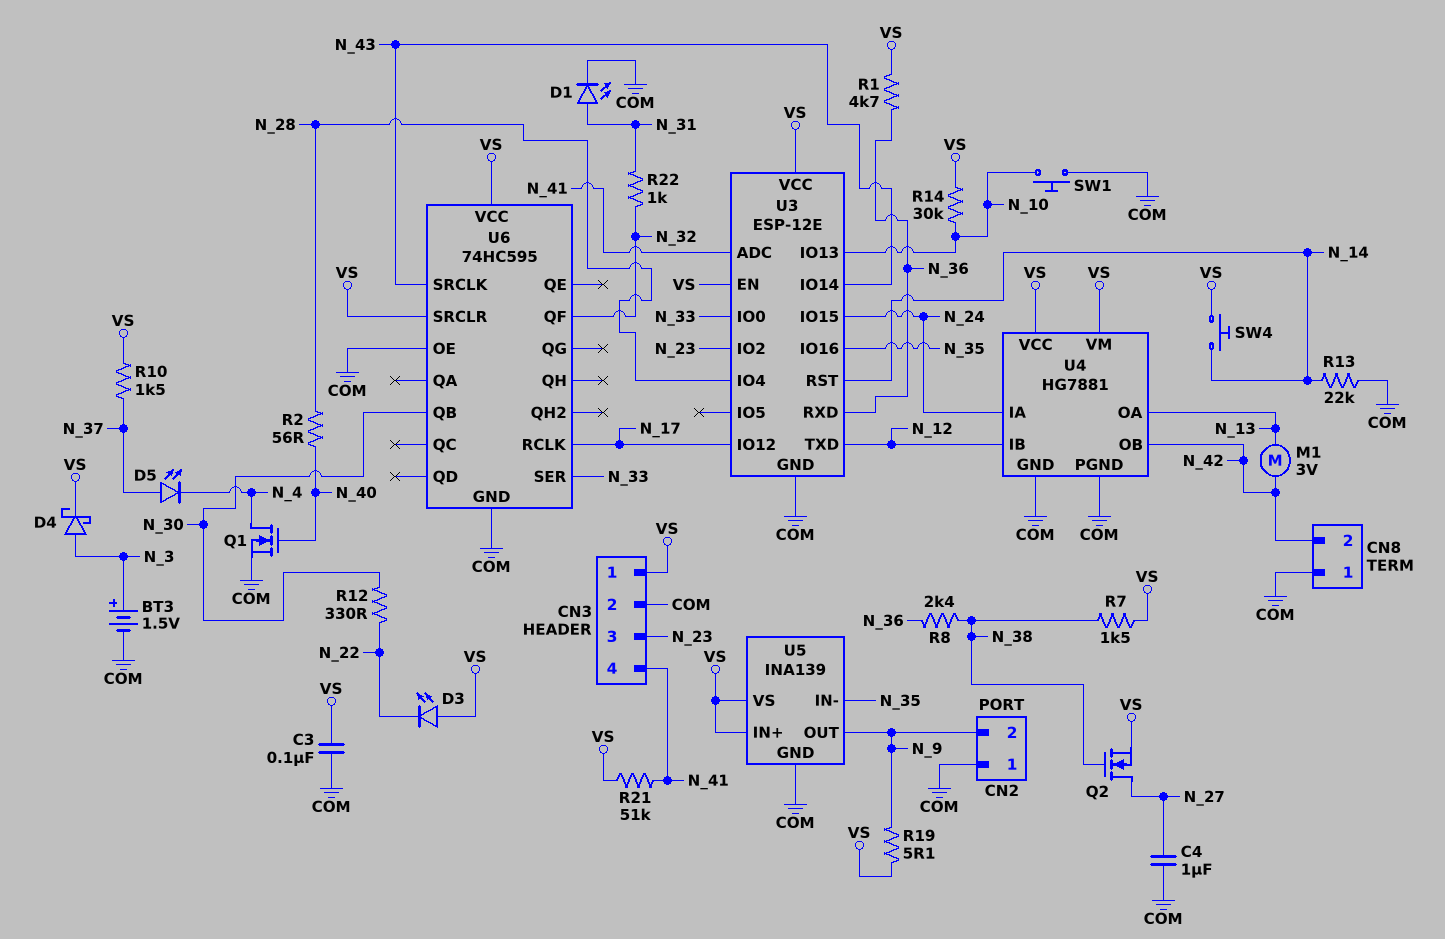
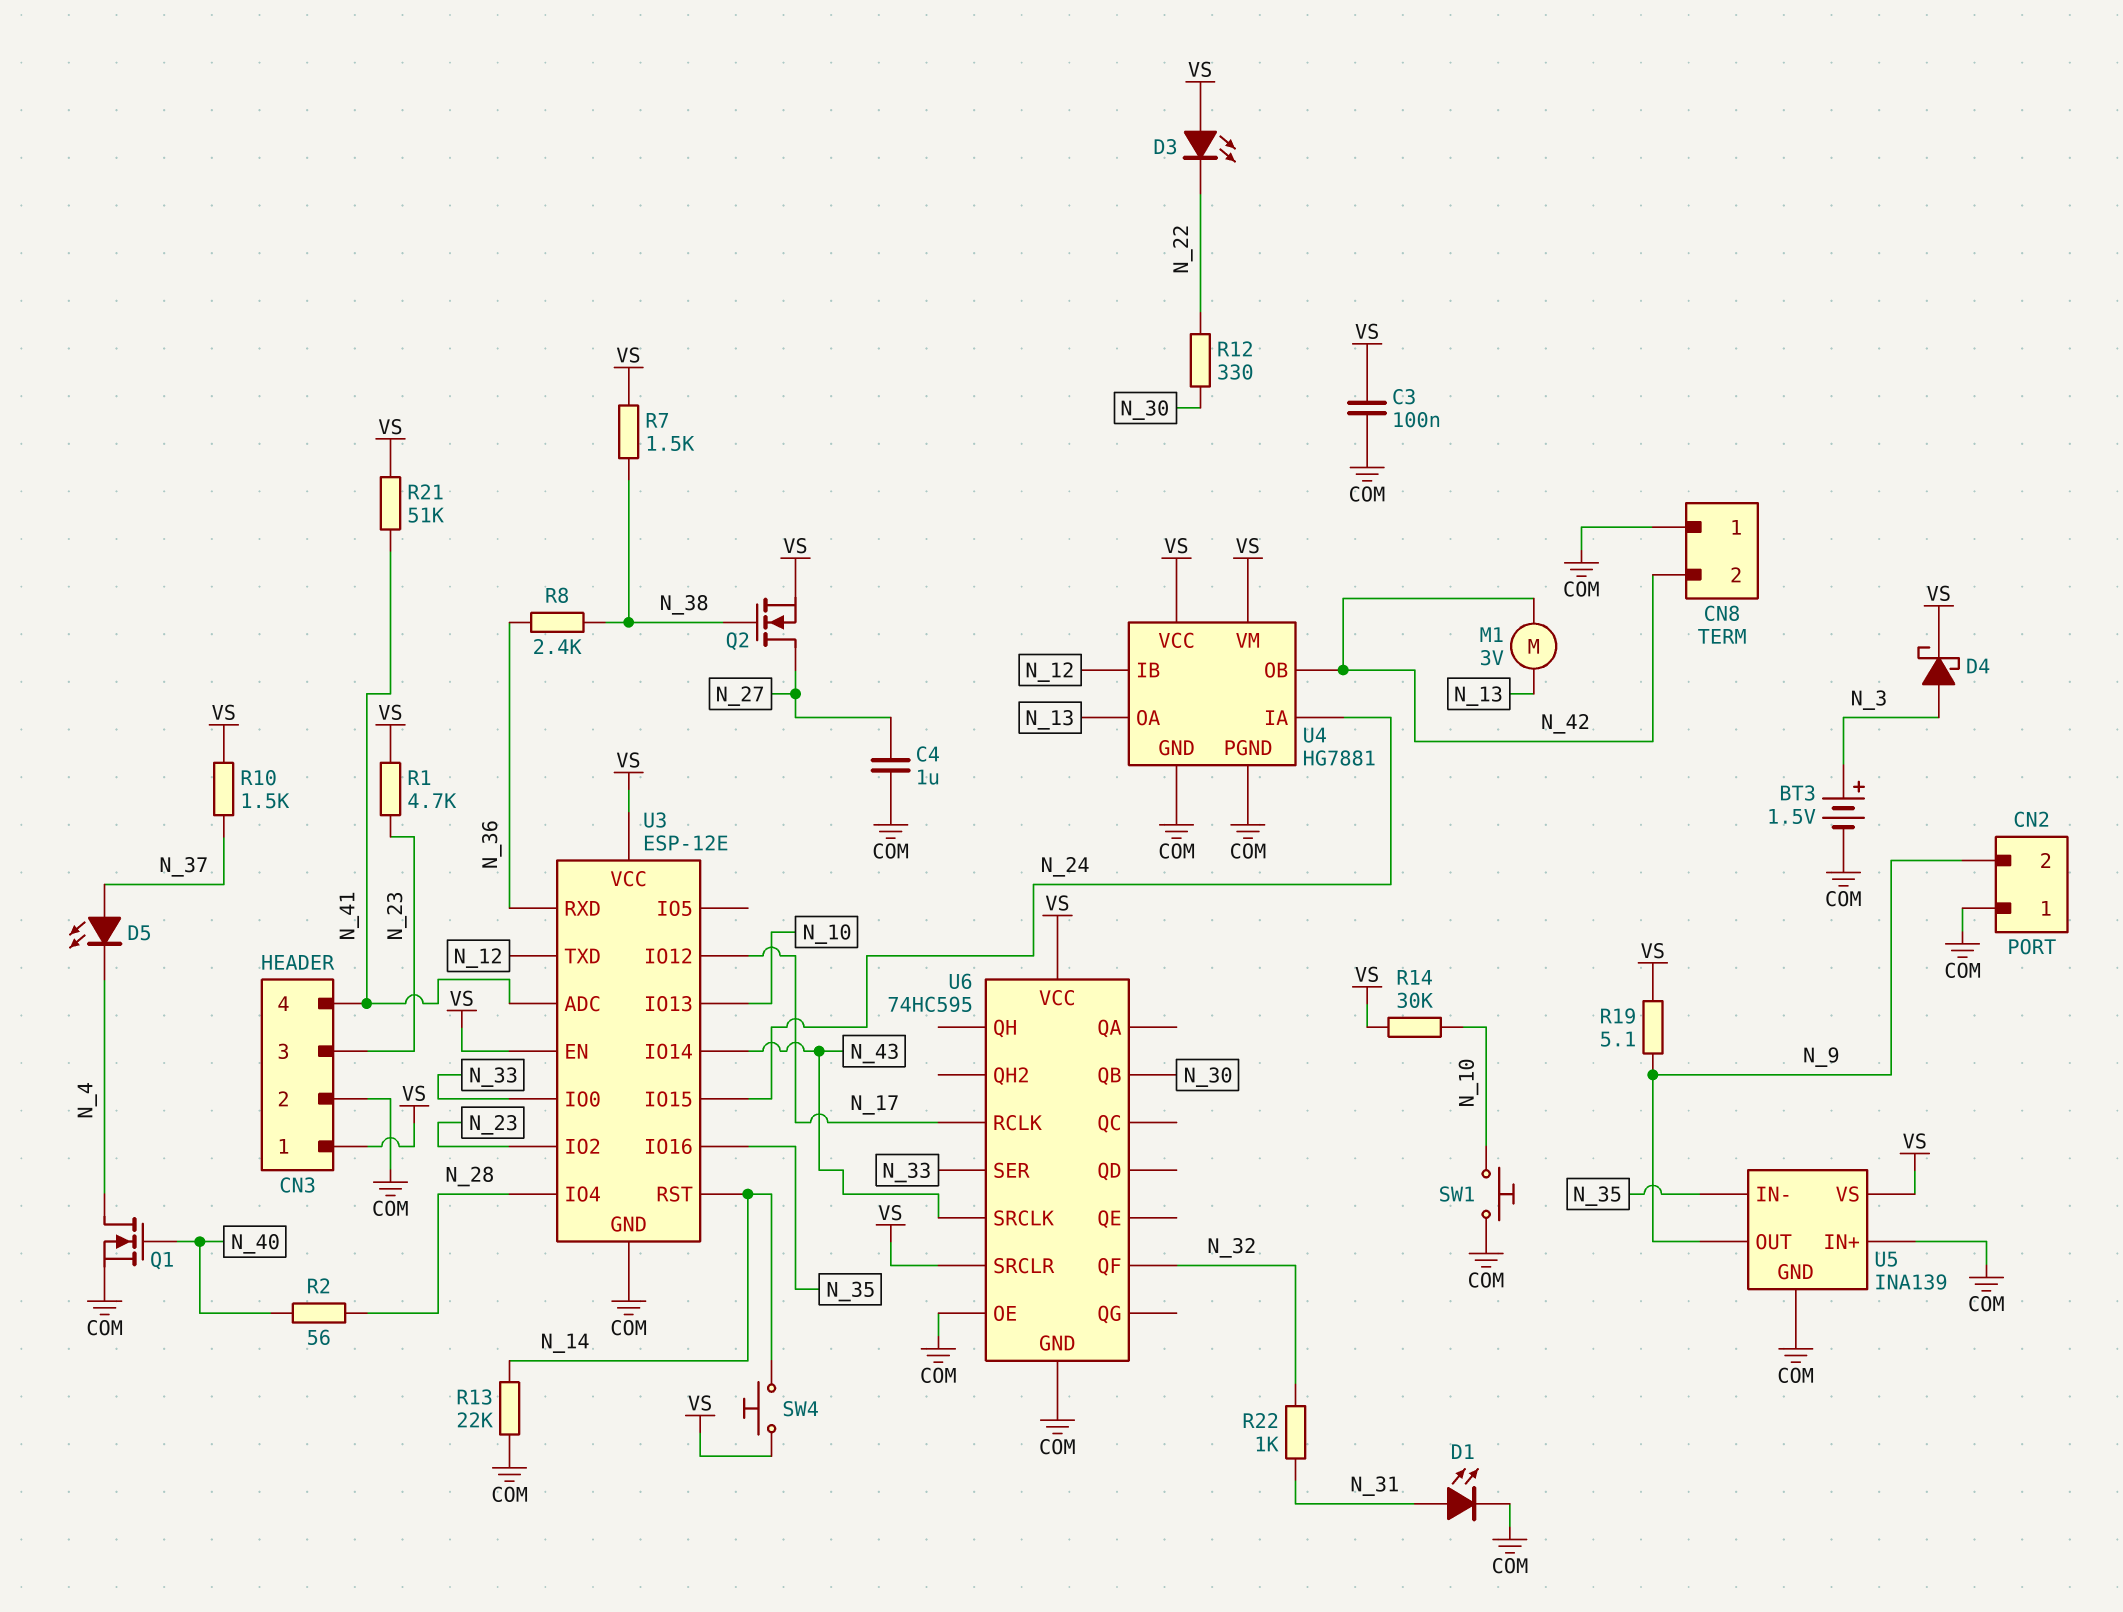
R1: 4.7k (N_36, VS) -> 4.7k (N_23, VS)
U5 pin IN+: VS -> COM

